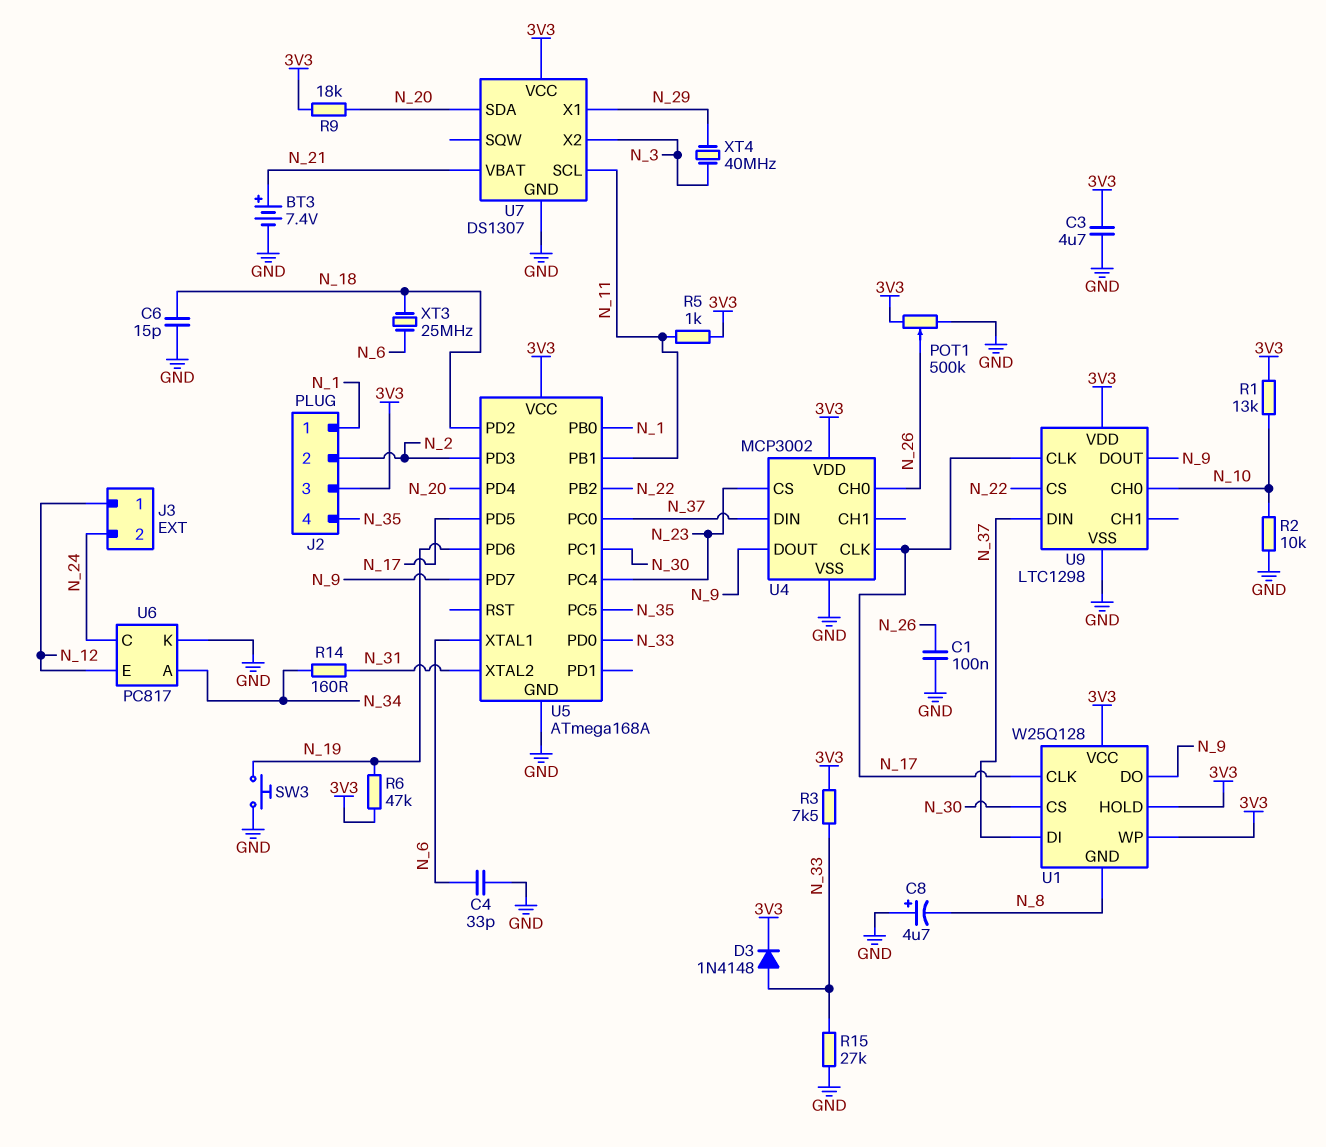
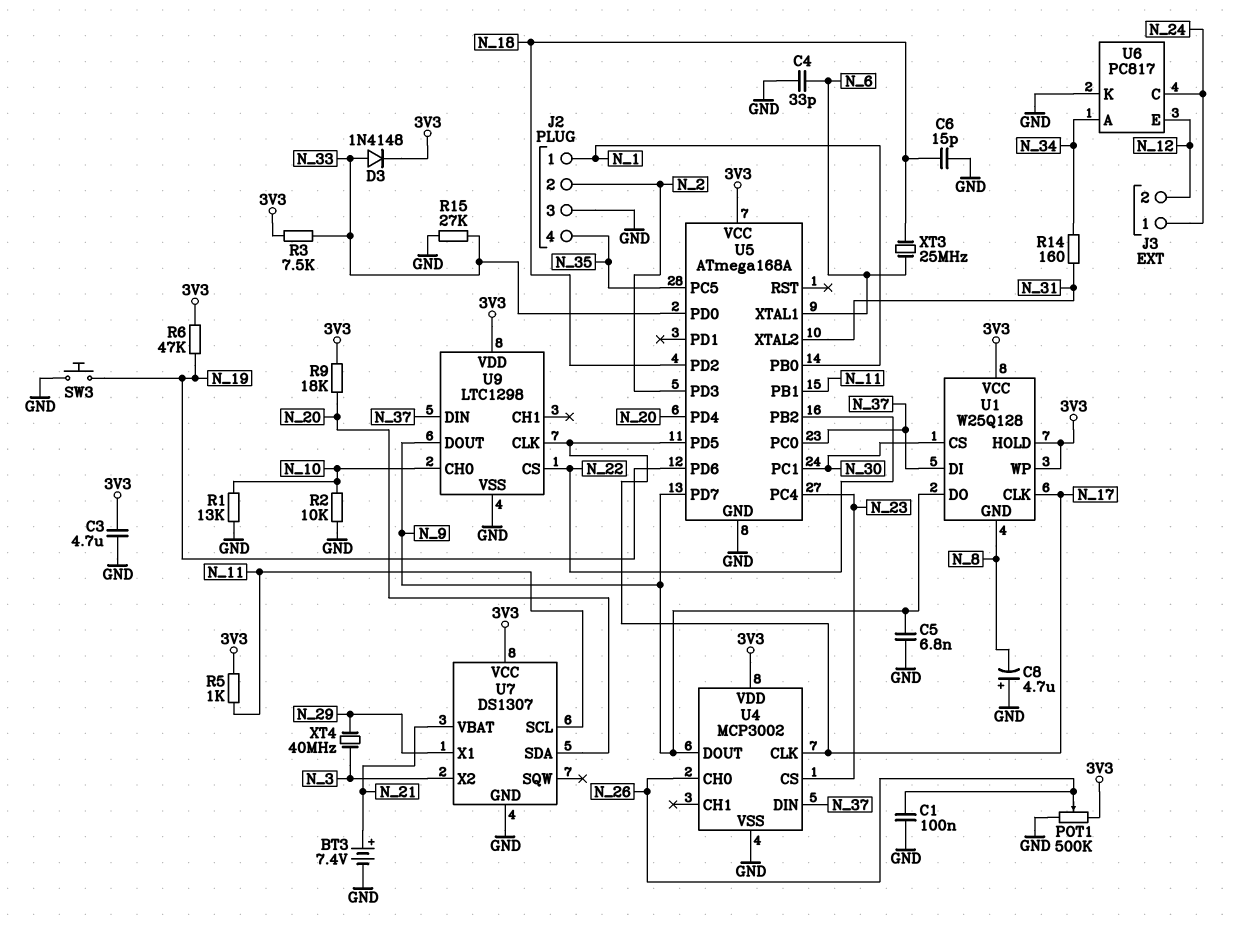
C5: none -> 6.8nF (GND, N_9)
J2 pin 3: 3V3 -> GND
J3 pin 1: N_12 -> N_24
J3 pin 2: N_24 -> N_12
R1: 13k (3V3, N_10) -> 13k (GND, N_10)

